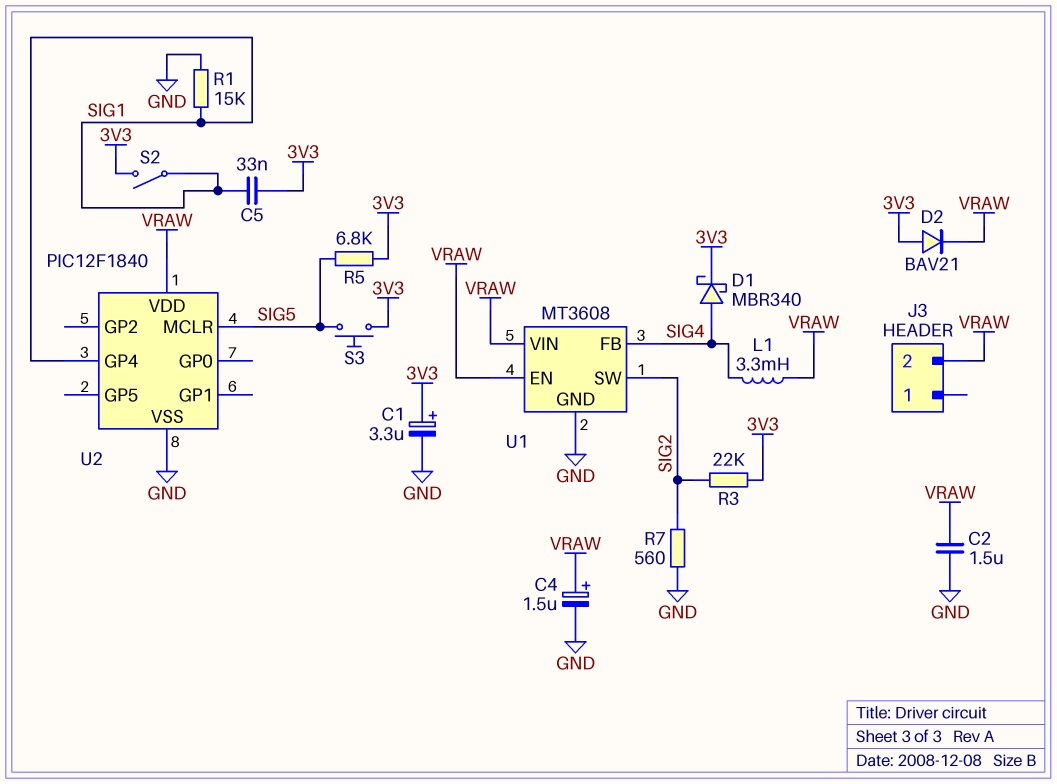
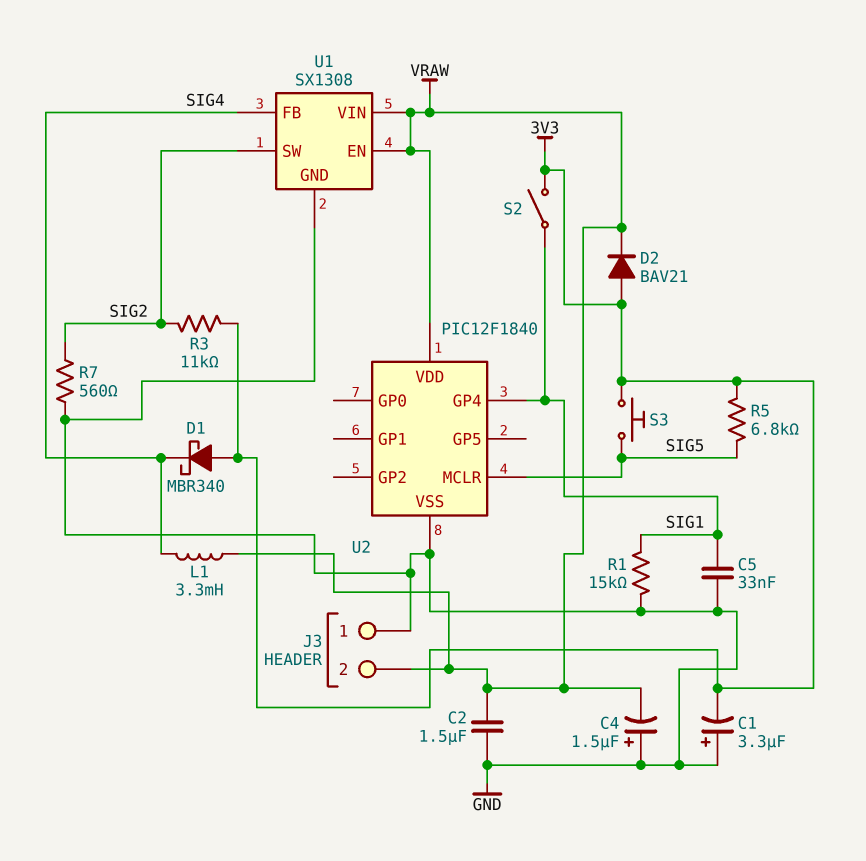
C1: 3.3uF (plus 3V3, minus GND) -> 3.3uF (plus GND, minus 3V3)
C4: 1.5uF (plus VRAW, minus GND) -> 1.5uF (plus GND, minus VRAW)
C5: 33nF (3V3, SIG1) -> 33nF (GND, SIG1)
D1: schottky MBR340 (A SIG4, K 3V3) -> schottky MBR340 (A 3V3, K SIG4)
J3 pin 1: none -> GND
R3: 22k (3V3, SIG2) -> 11k (3V3, SIG2)
U1: MT3608 -> SX1308

